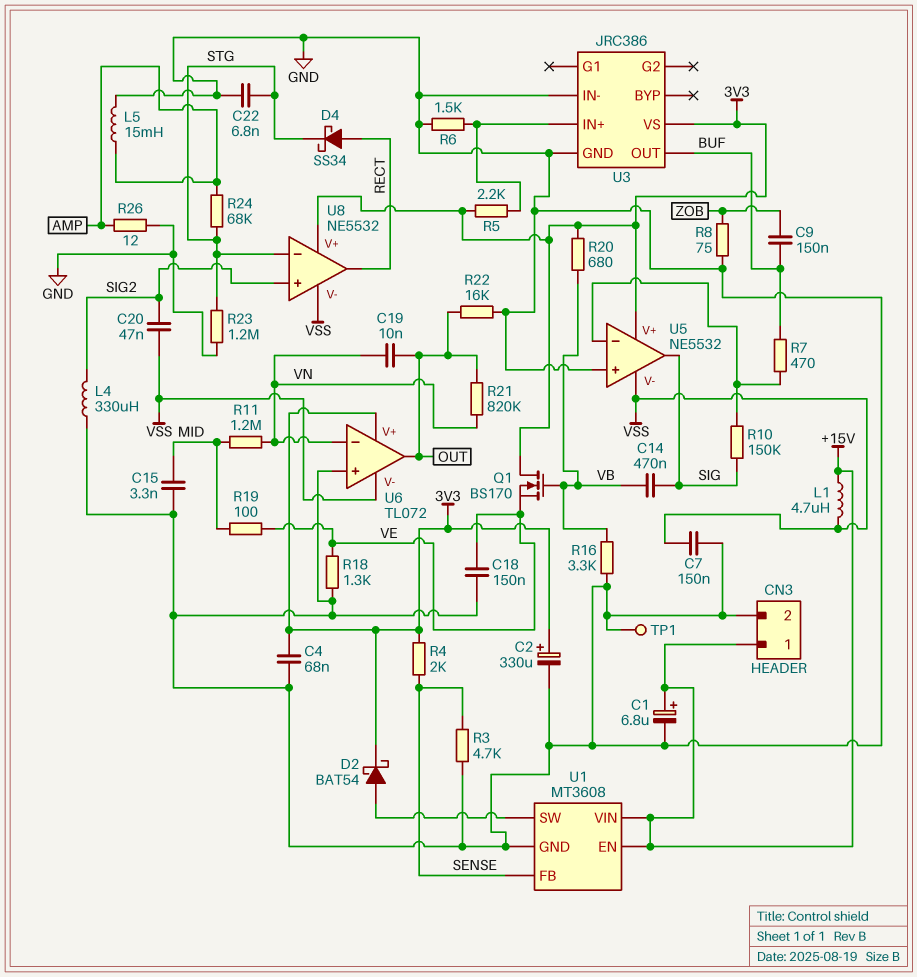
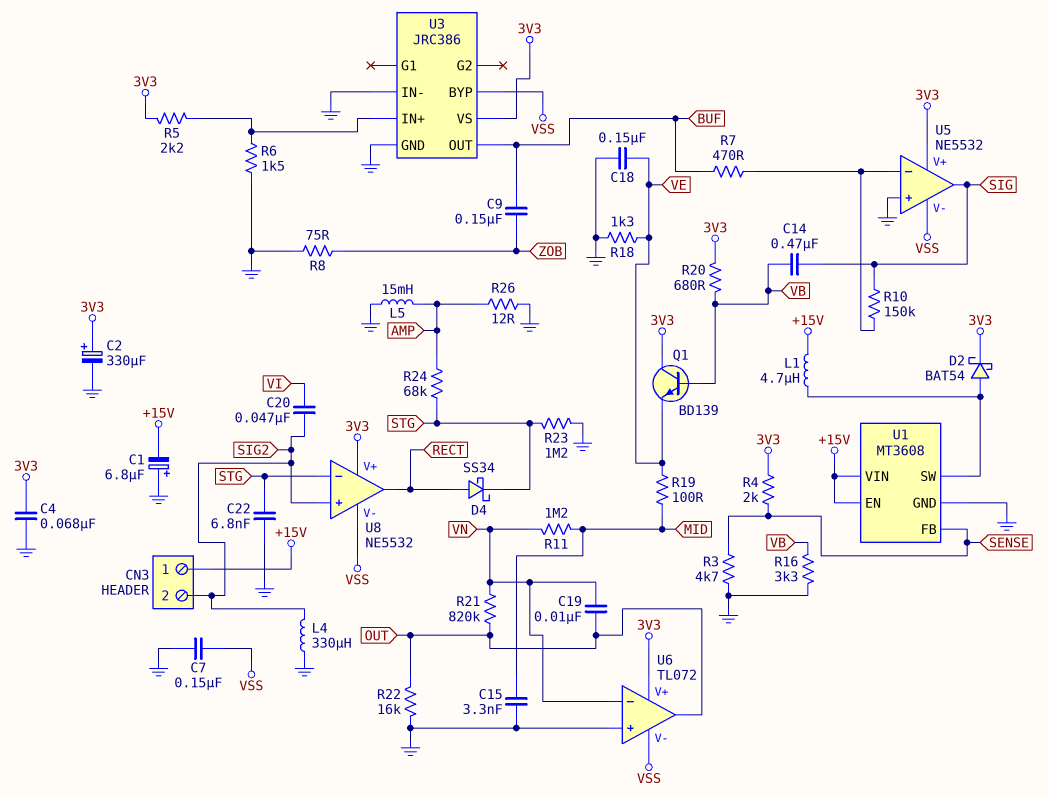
C1: 6.8uF (plus +15V, minus GND) -> 6.8uF (plus GND, minus +15V)
C20: 47nF (SIG2, VSS) -> 47nF (SIG2, VI)
CN3 pin 2: GND -> SIG2
L1: 4.7uH (+15V, VSS) -> 4.7uH (+15V, U1/SW)
Q1: NMOS BS170 (G VB, D 3V3, S VE) -> NPN BD139 (B VB, C 3V3, E VE)
TP1: test point (GND) -> none
U3 pin BYP: none -> VSS

